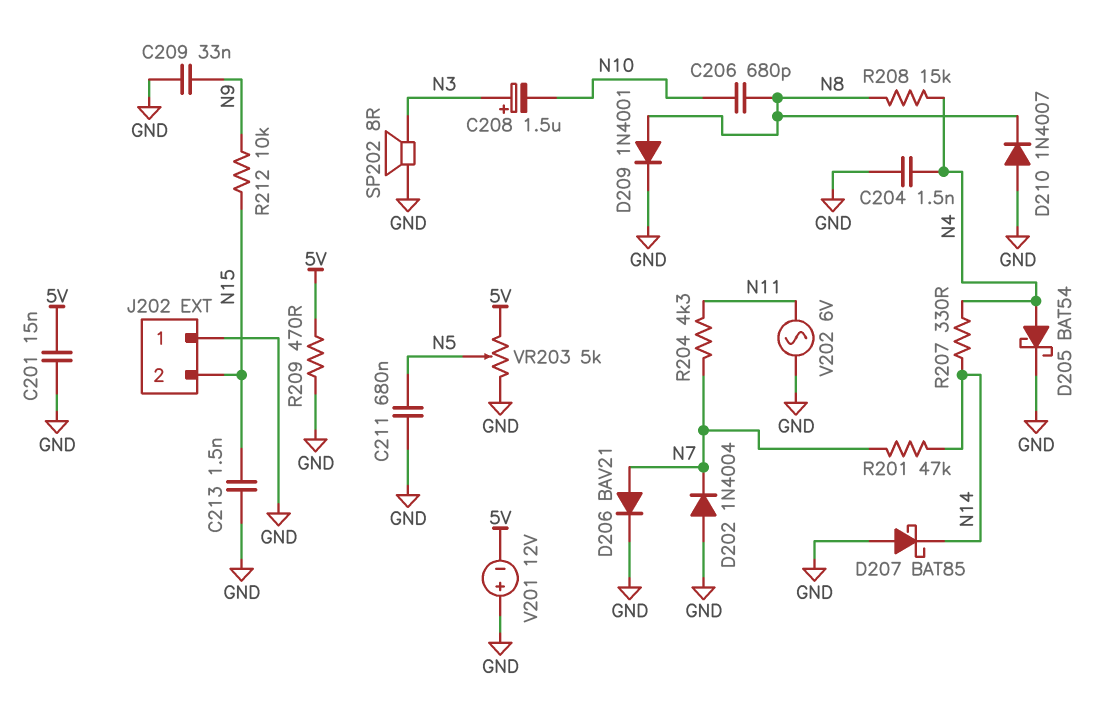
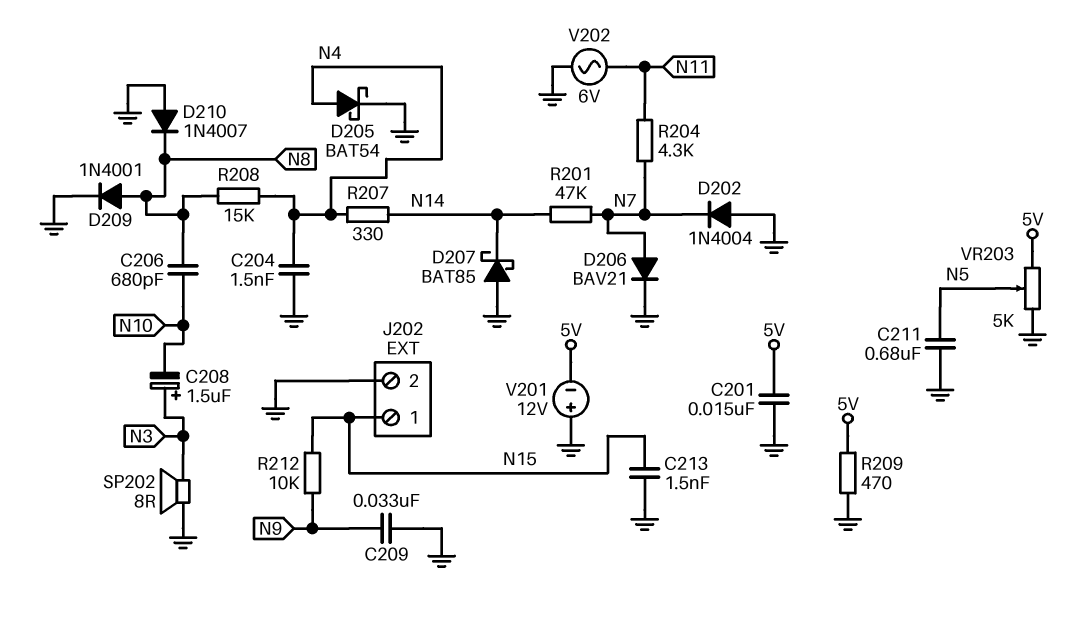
J202 pin 1: GND -> N15
J202 pin 2: N15 -> GND

